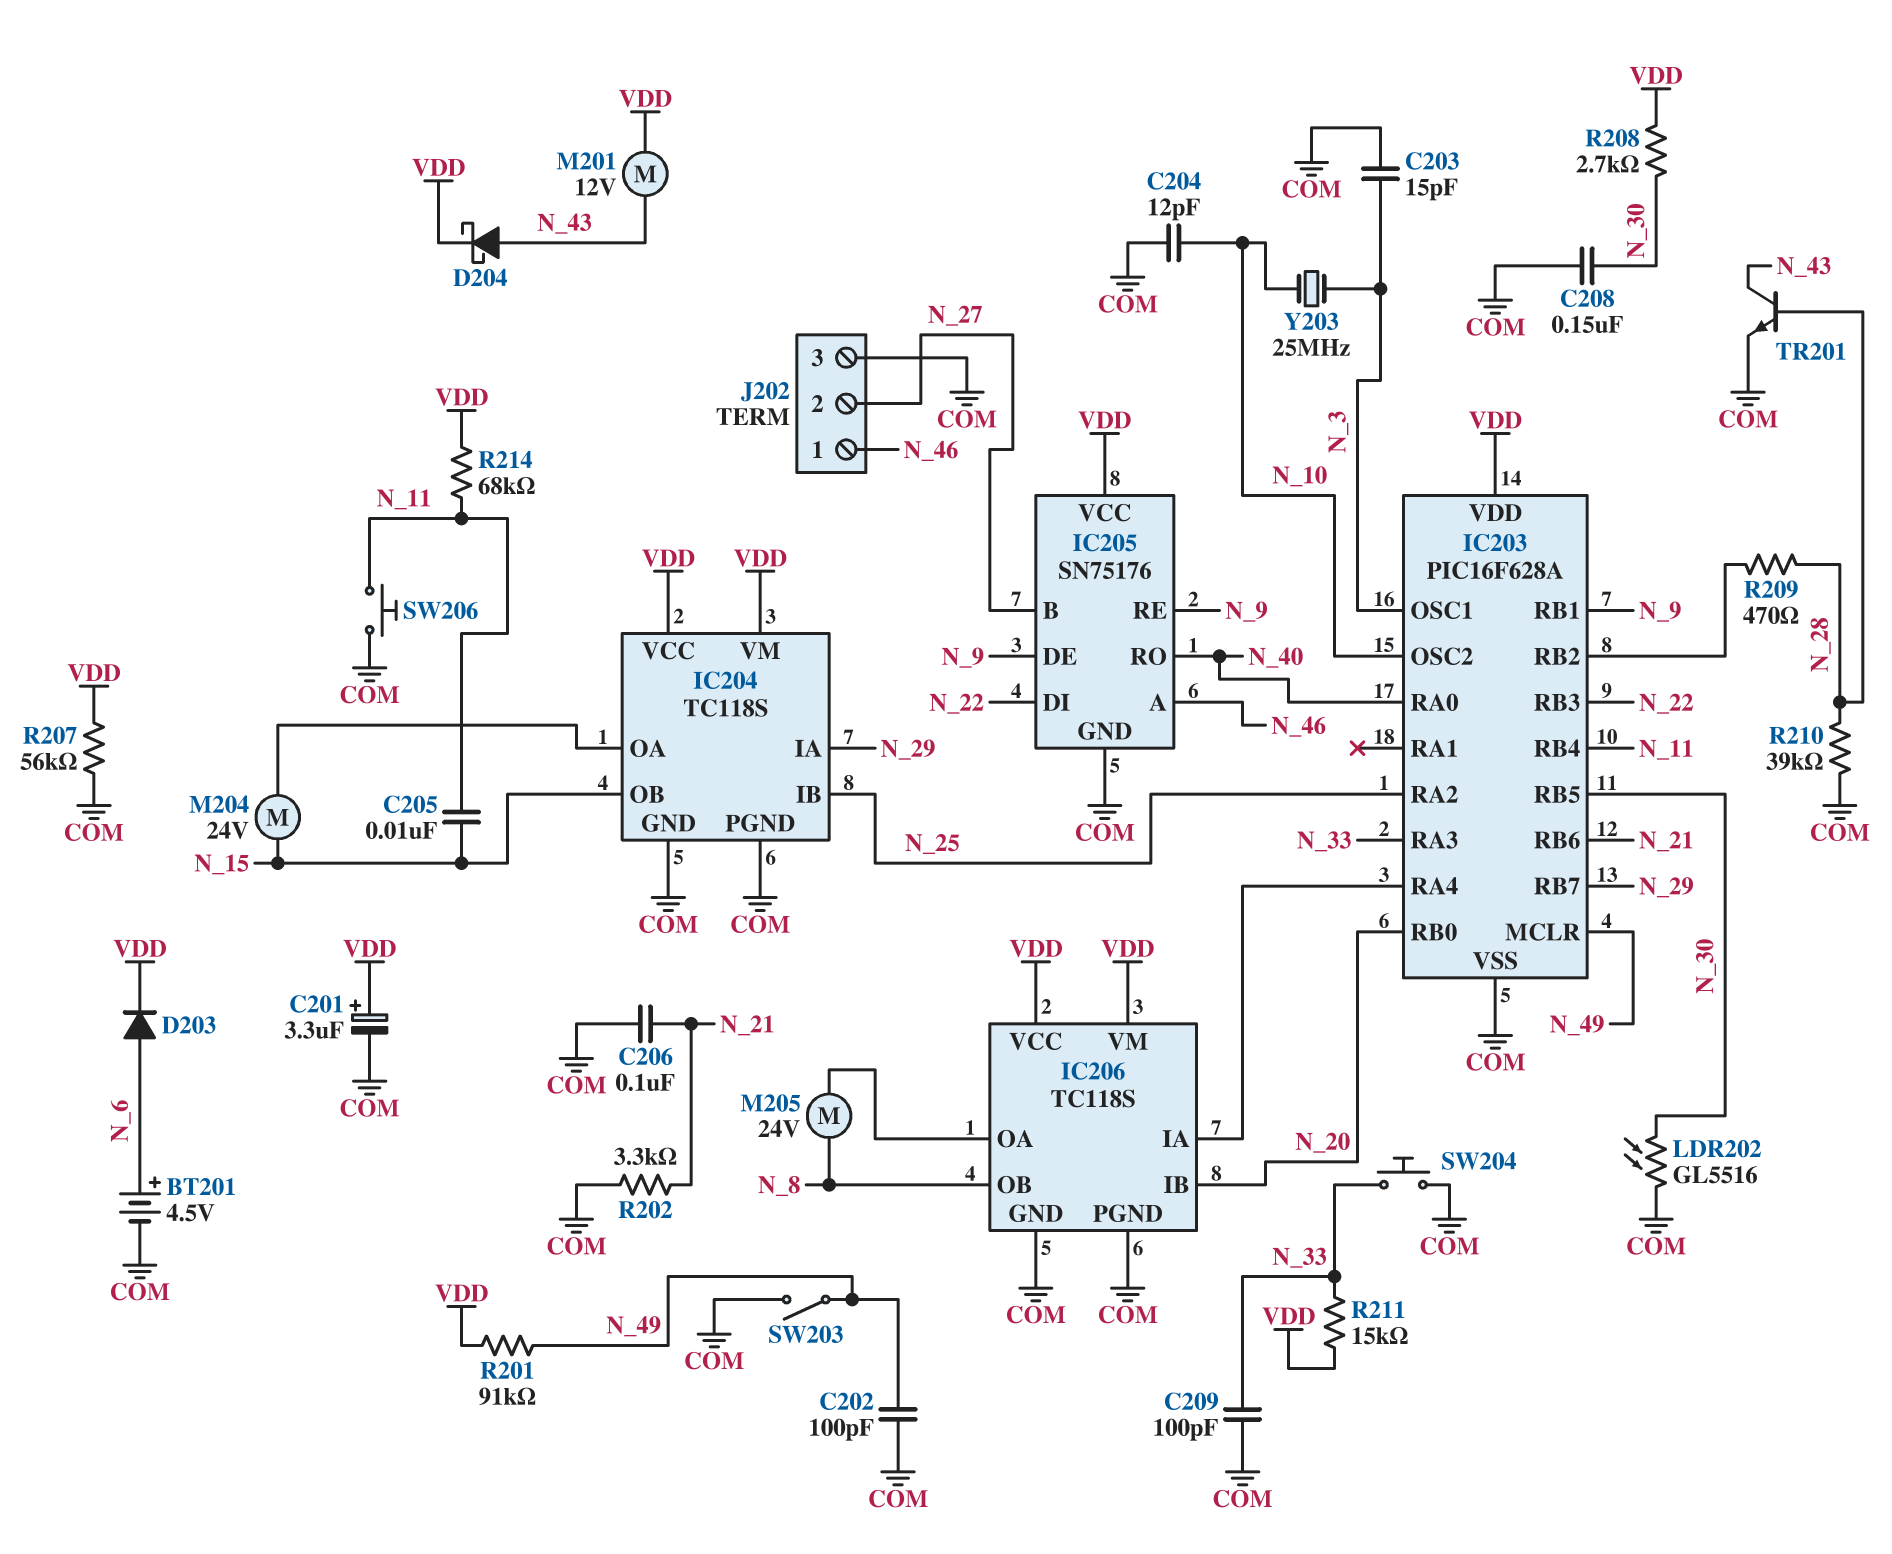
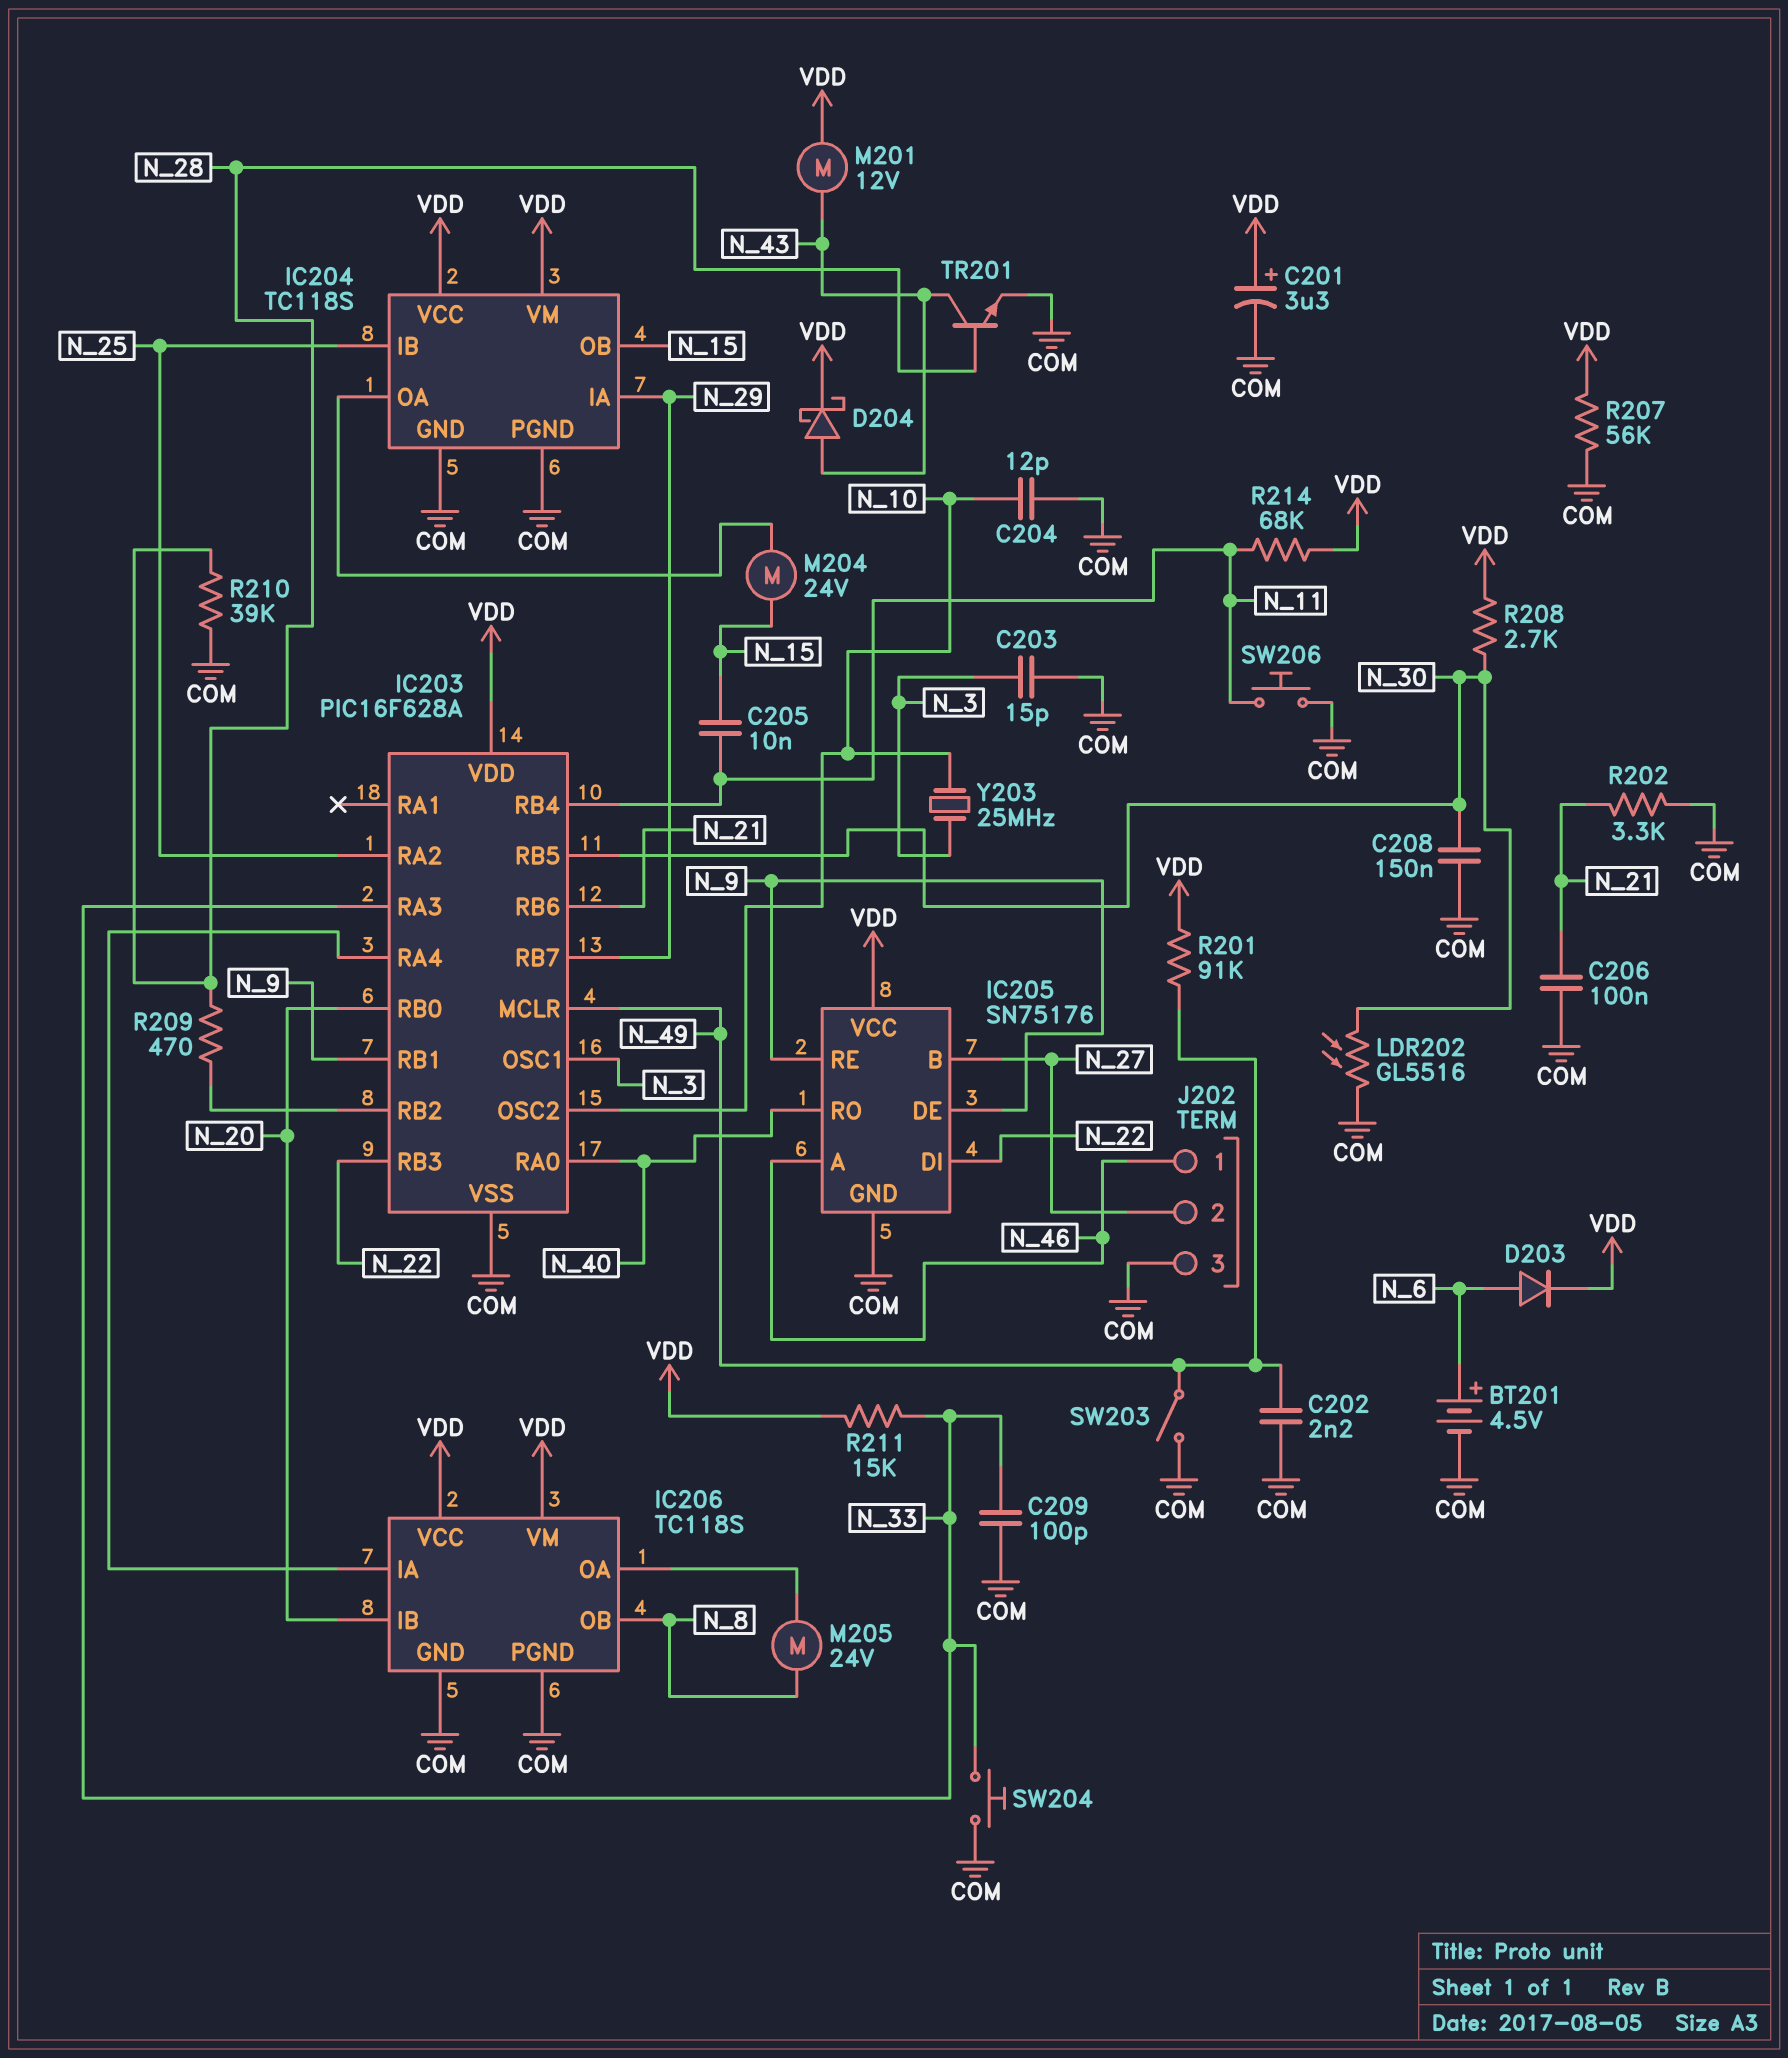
C202: 100pF (COM, N_49) -> 2.2nF (COM, N_49)

